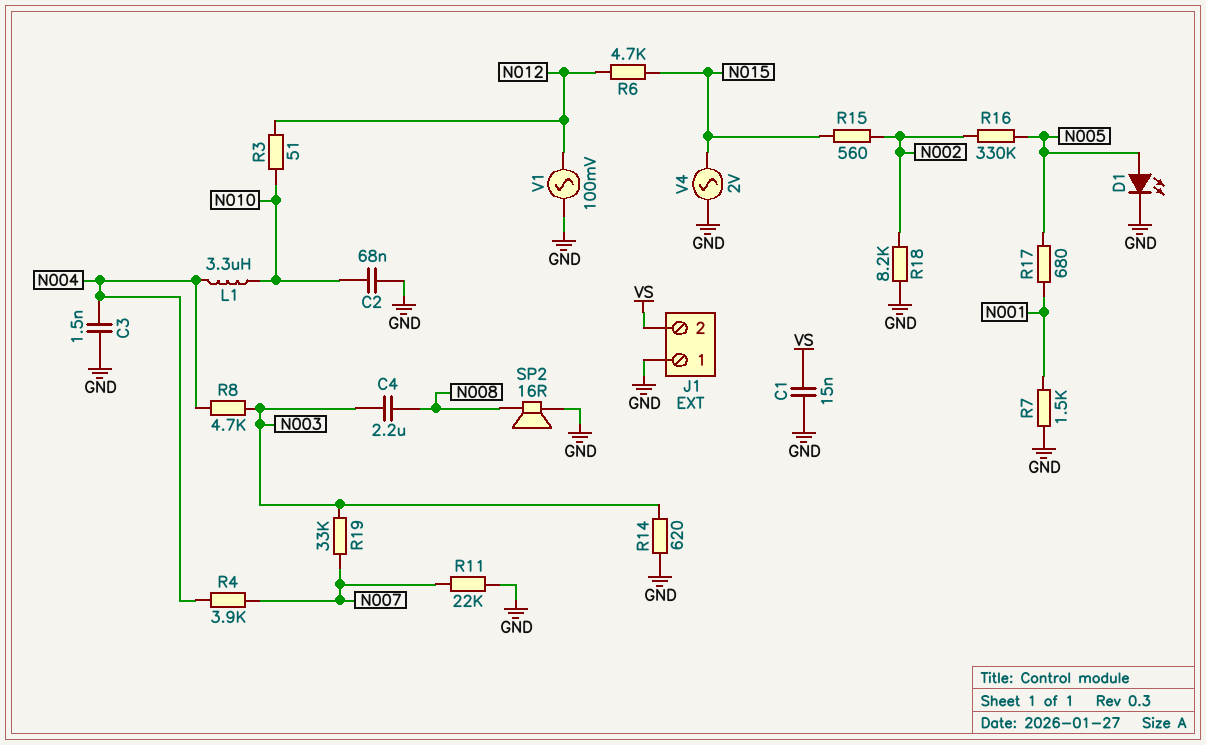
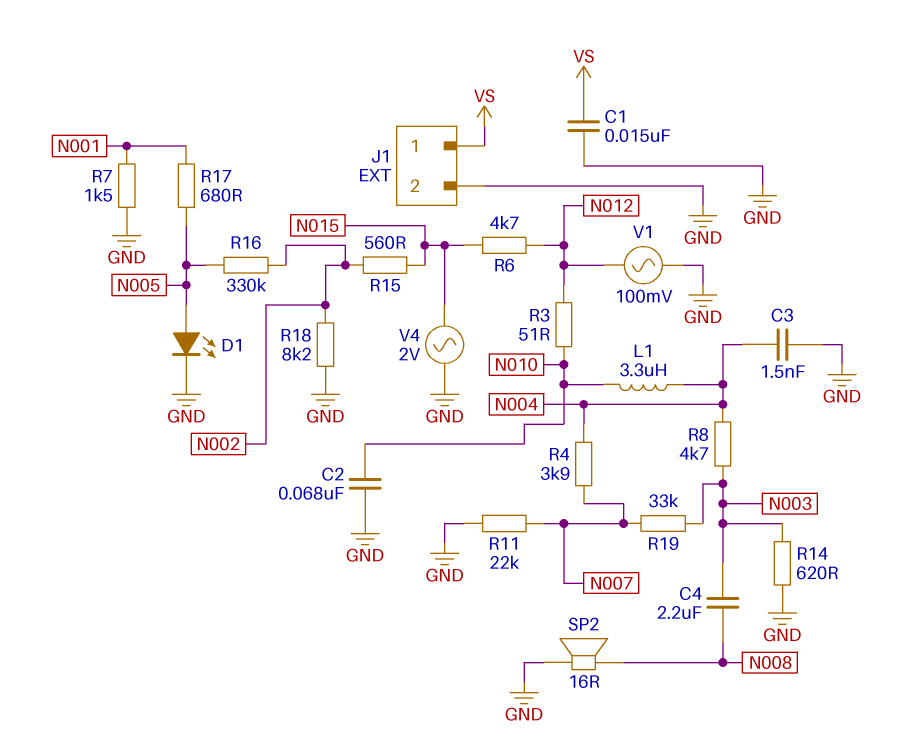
J1 pin 1: GND -> VS
J1 pin 2: VS -> GND

